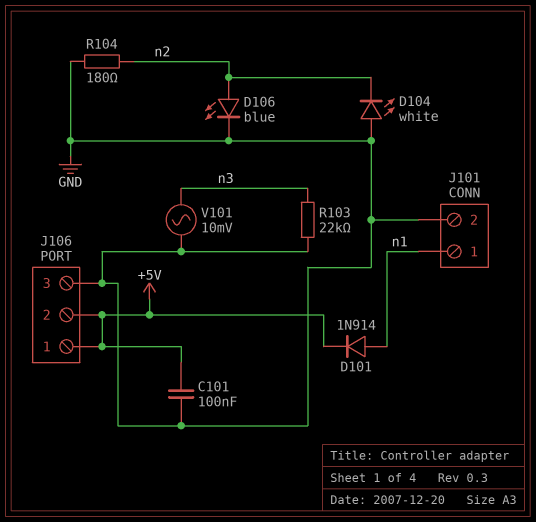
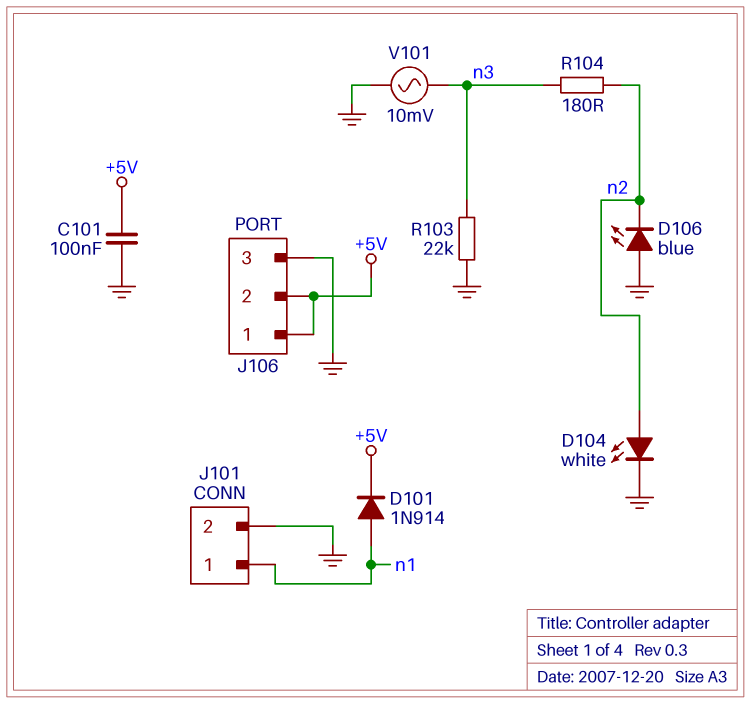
D104: LED white (A GND, K n2) -> LED white (A n2, K GND)
D106: LED blue (A n2, K GND) -> LED blue (A GND, K n2)
R104: 180 (GND, n2) -> 180 (n2, n3)

